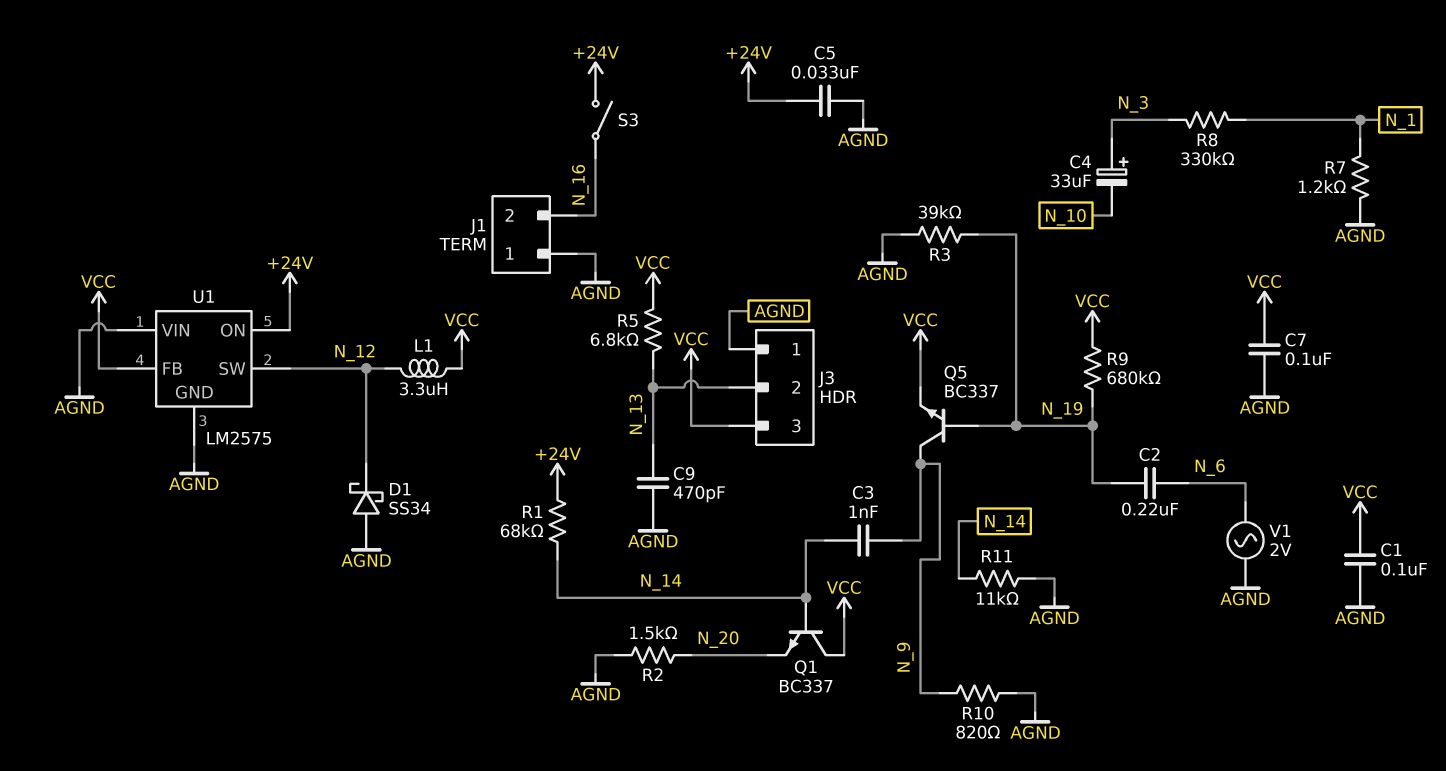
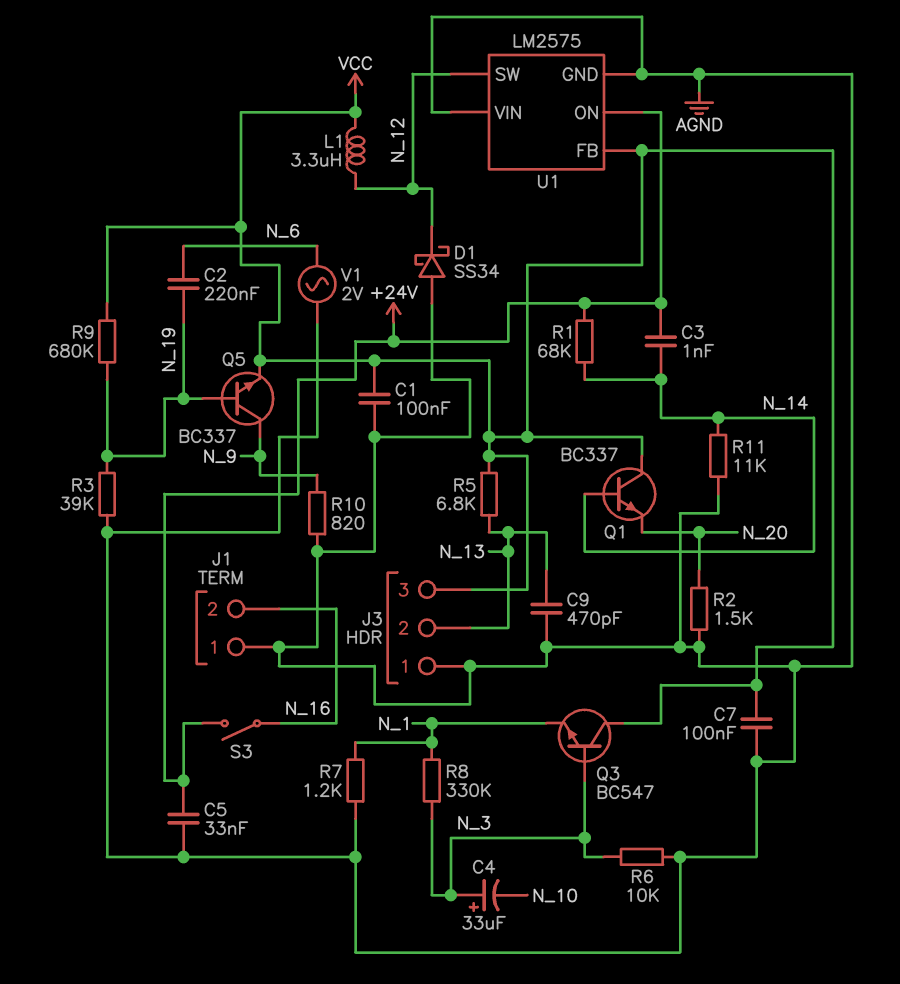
C3: 1nF (N_9, N_14) -> 1nF (+24V, N_14)
Q3: none -> NPN BC547 (B N_3, C VCC, E N_1)
R6: none -> 10k (AGND, N_3)

